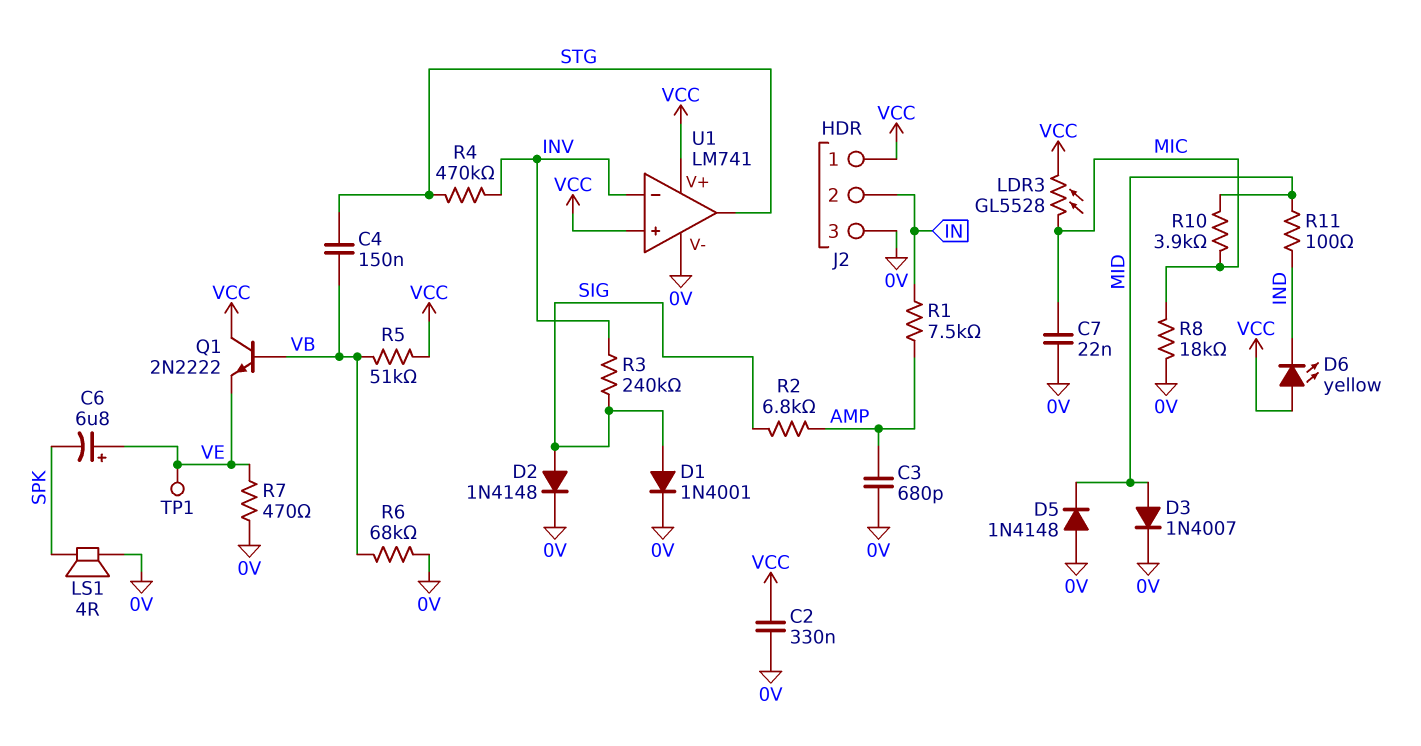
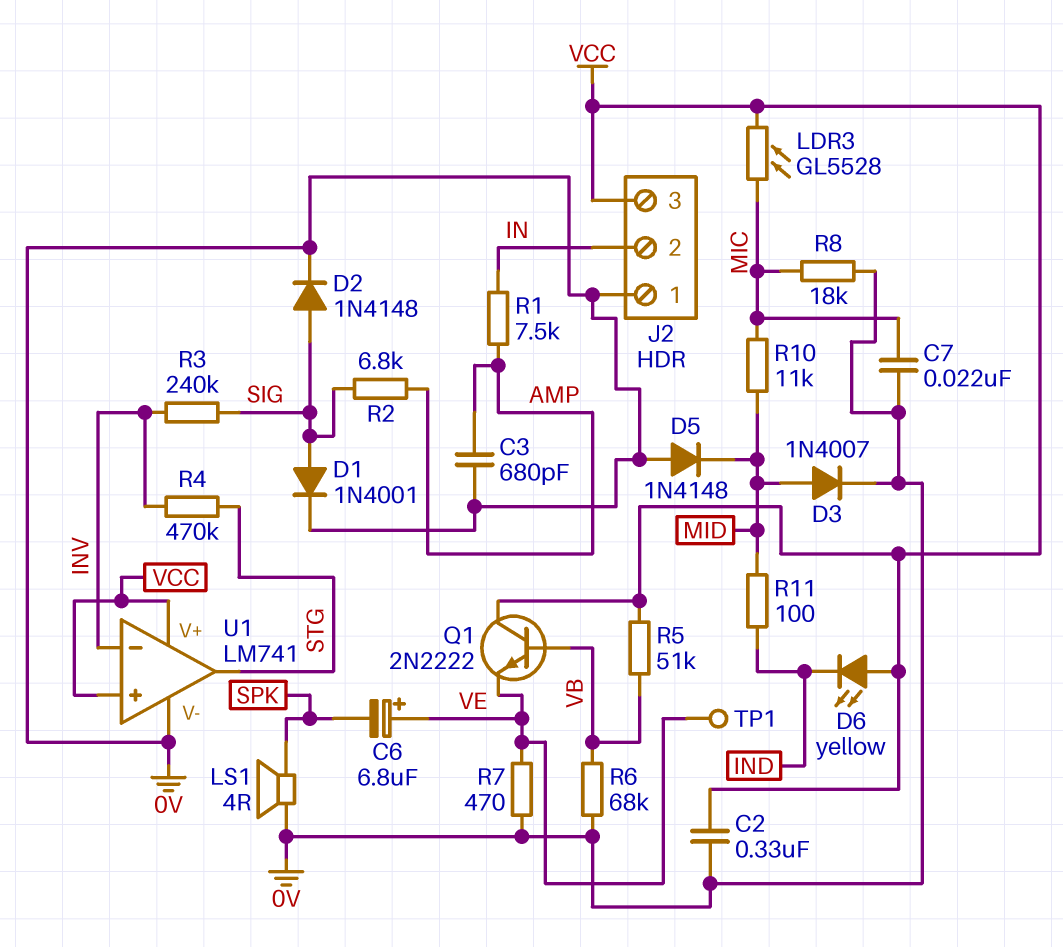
C4: 150nF (STG, VB) -> none
J2 pin 1: VCC -> 0V
J2 pin 3: 0V -> VCC
R10: 3.9k (MIC, MID) -> 11k (MIC, MID)

